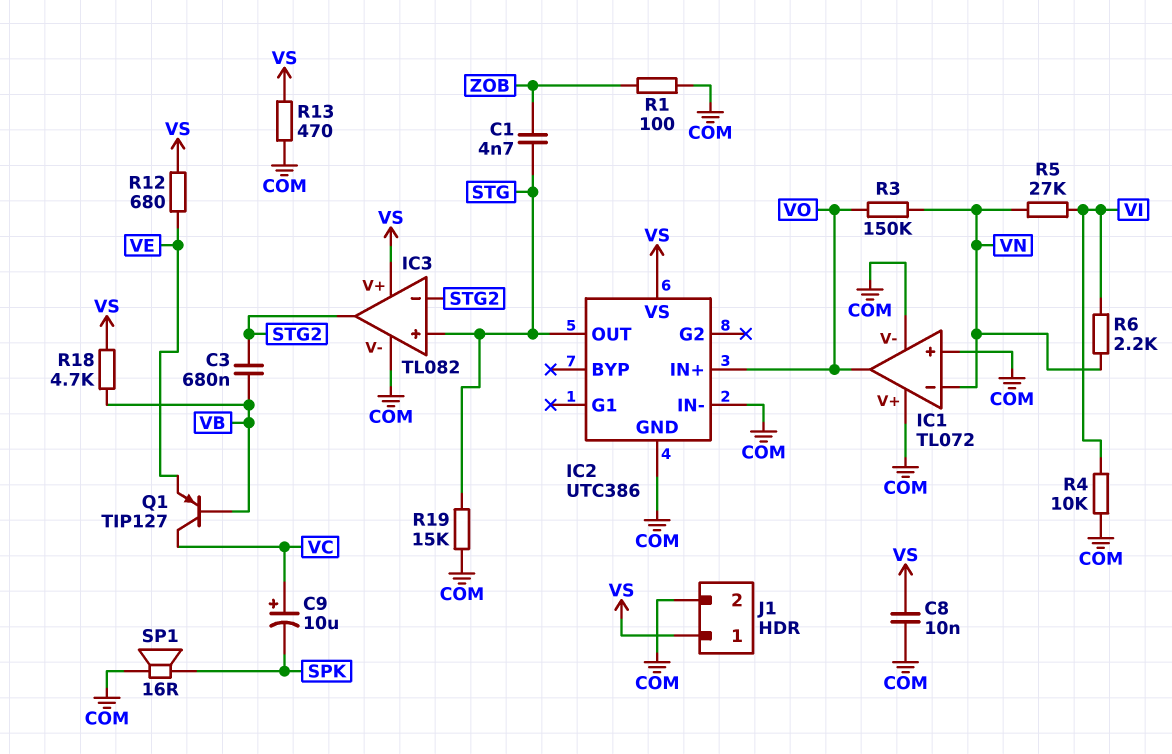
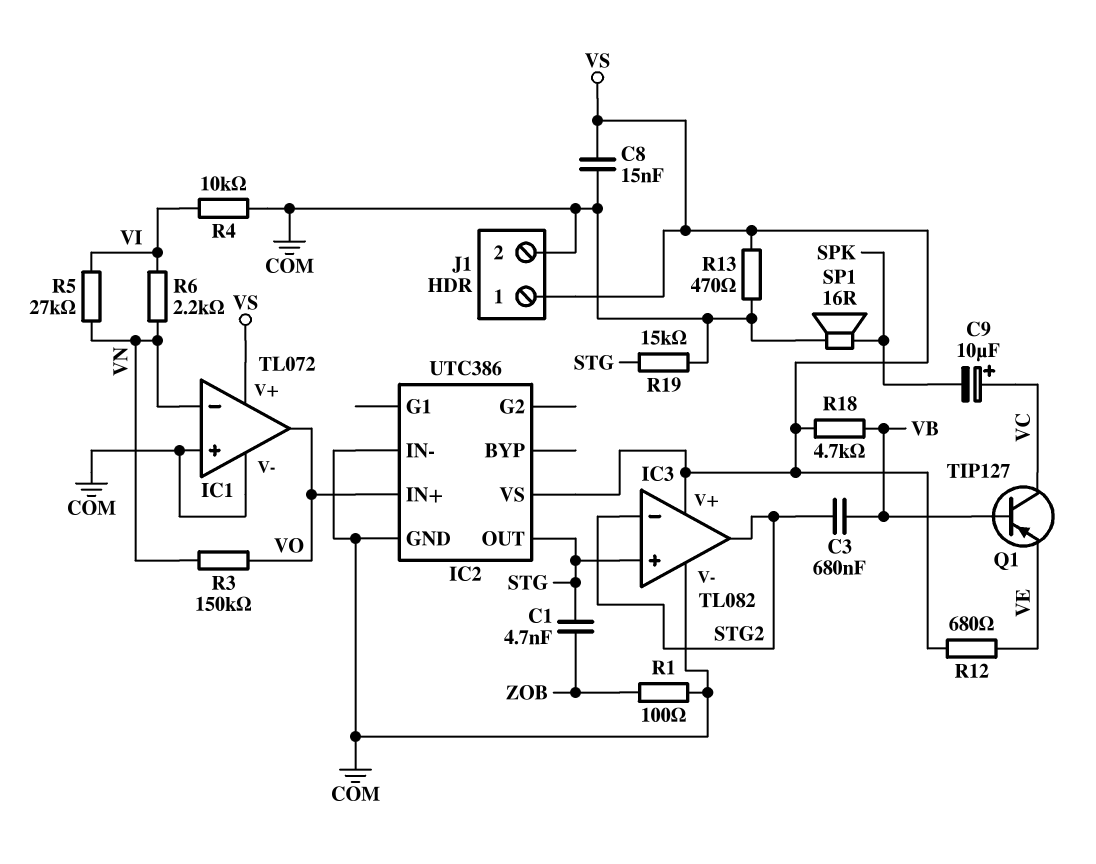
C8: 10nF (COM, VS) -> 15nF (COM, VS)
IC1 pin V+: COM -> VS

